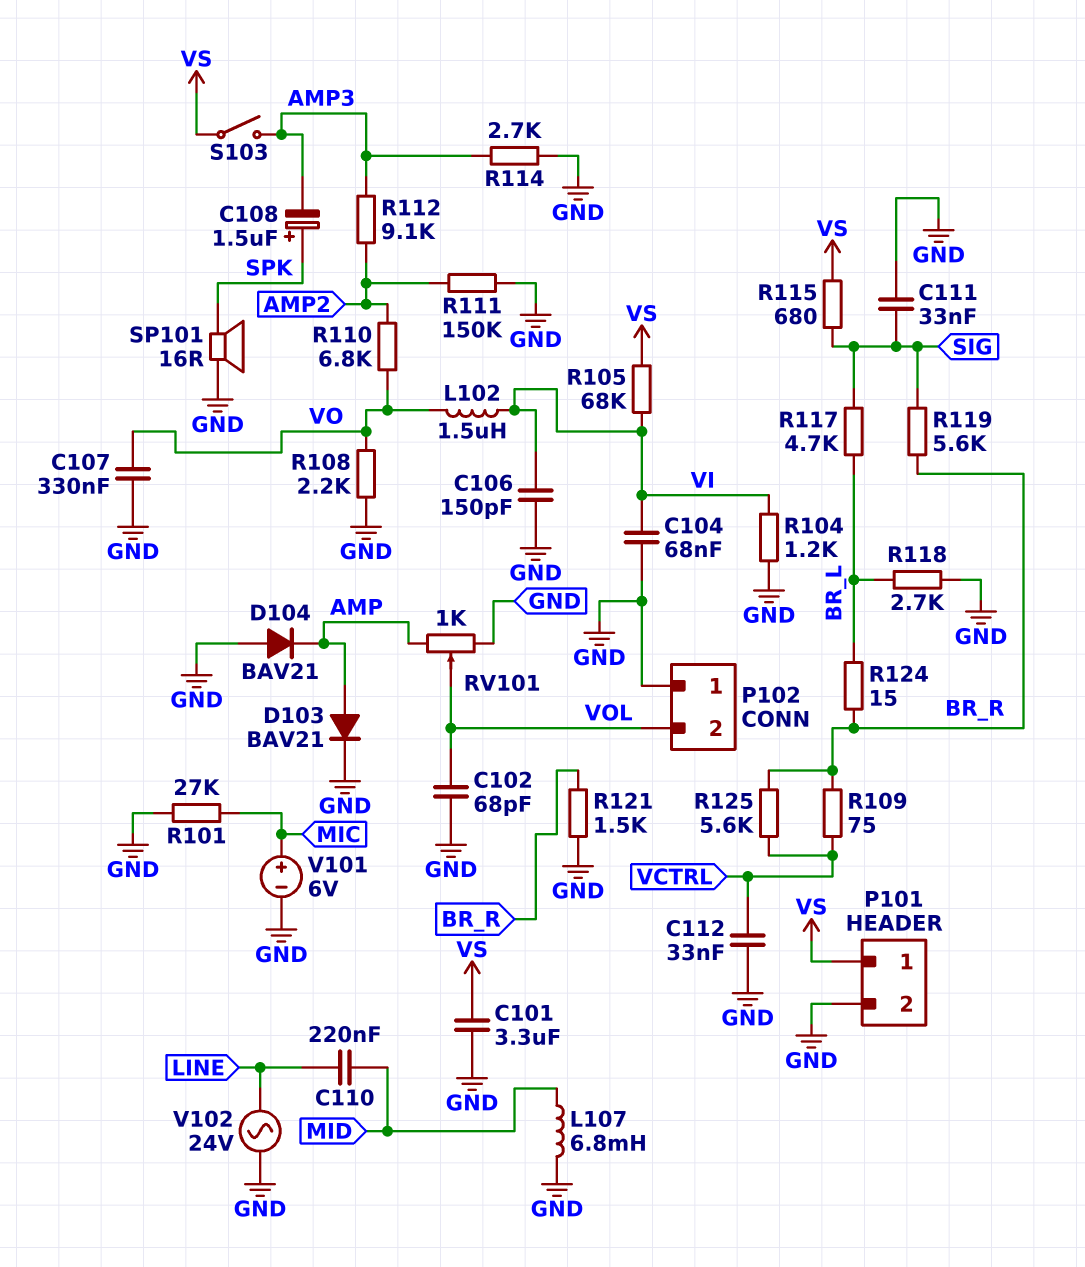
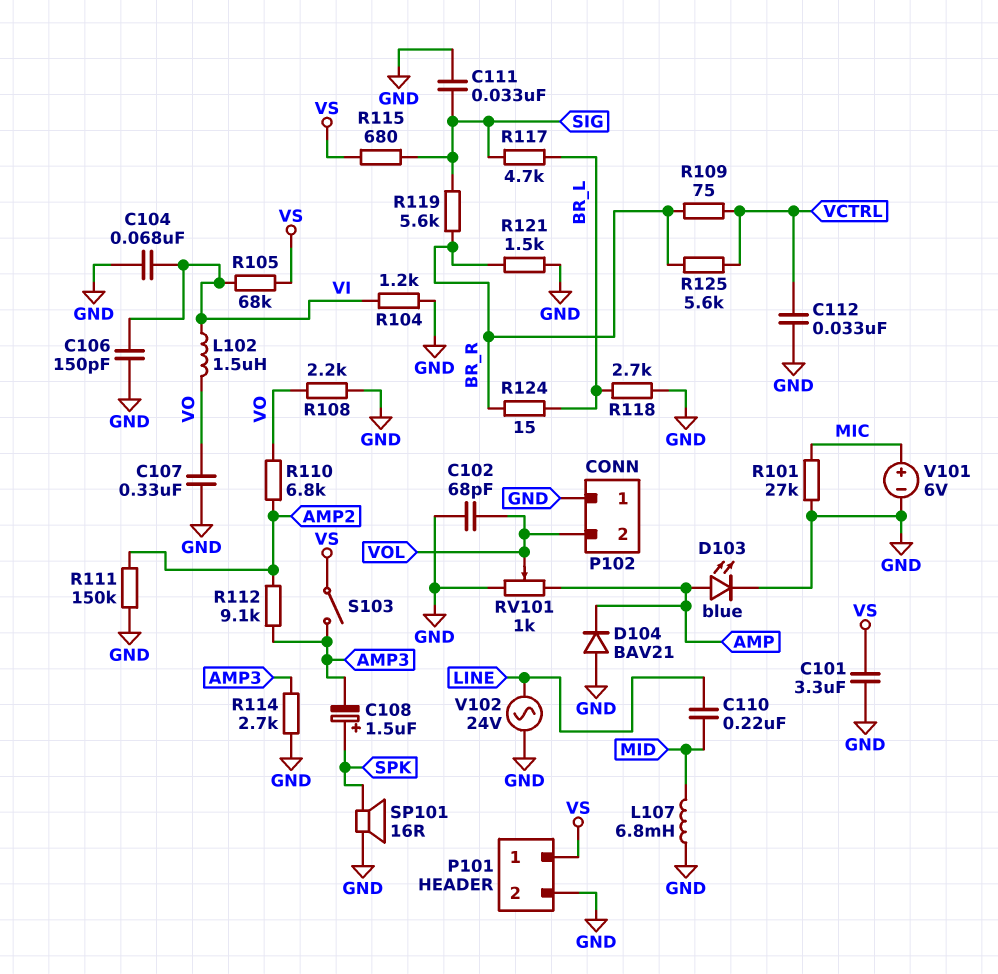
D103: diode BAV21 (A AMP, K GND) -> LED blue (A AMP, K GND)

